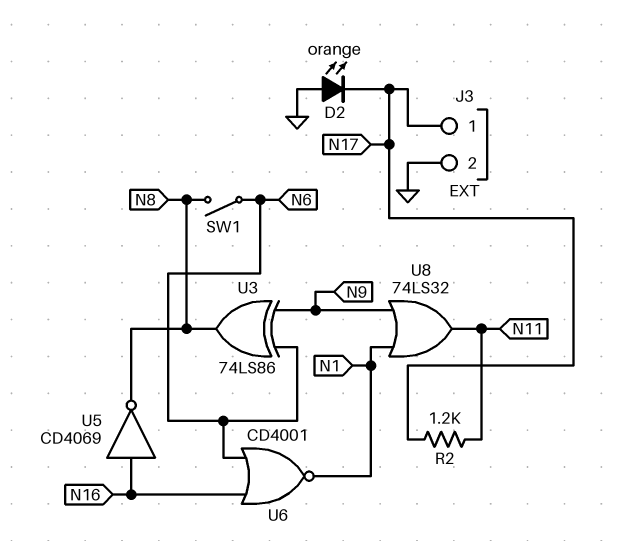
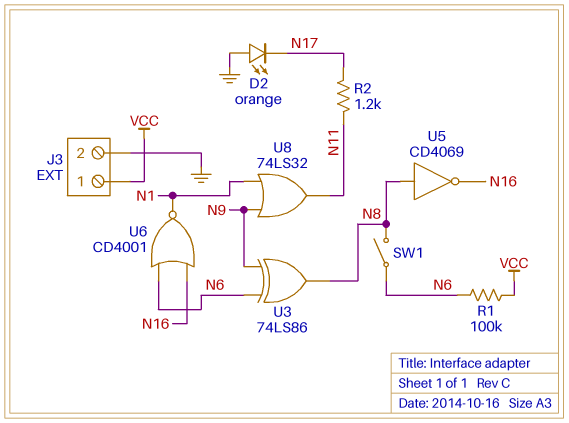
J3 pin 1: N17 -> VCC
R1: none -> 100k (N6, VCC)
U5: NOT CD4069 (in N16, out N8) -> NOT CD4069 (in N8, out N16)

